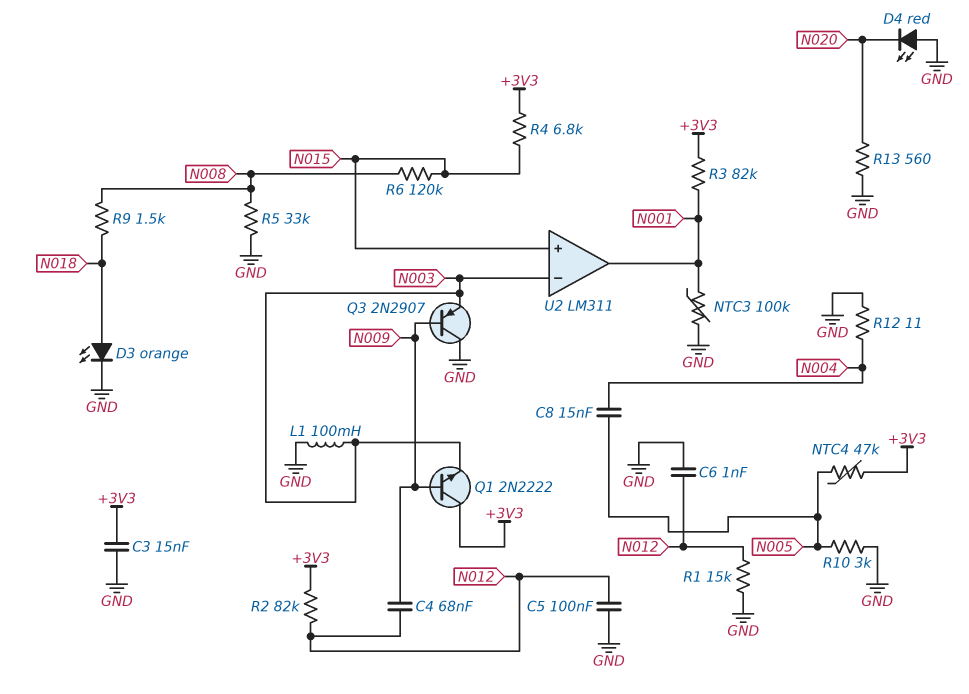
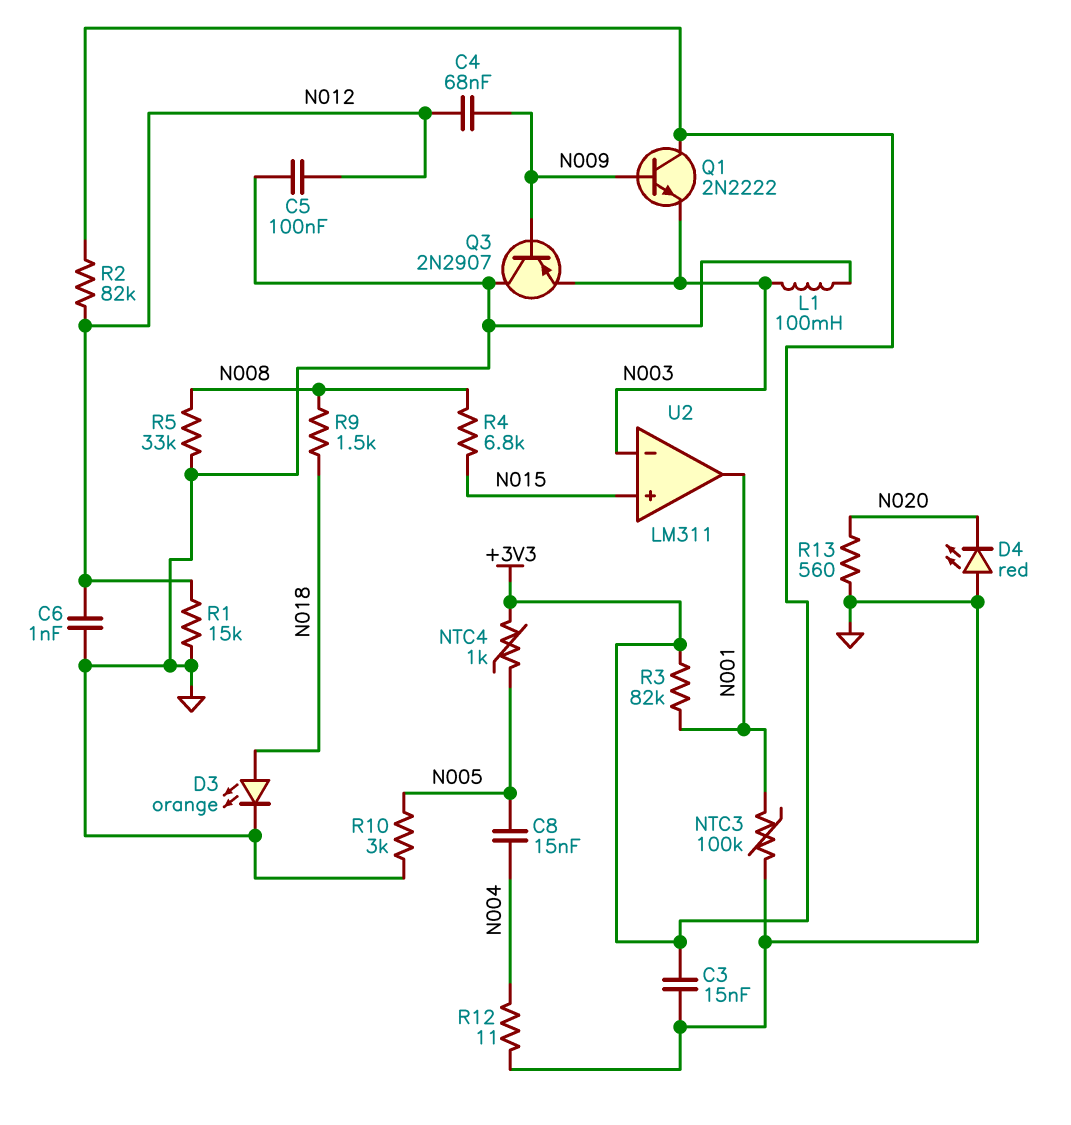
NTC4: 47k (+3V3, N005) -> 1k (+3V3, N005)
R4: 6.8k (+3V3, N015) -> 6.8k (N008, N015)
R6: 120k (N008, N015) -> none

